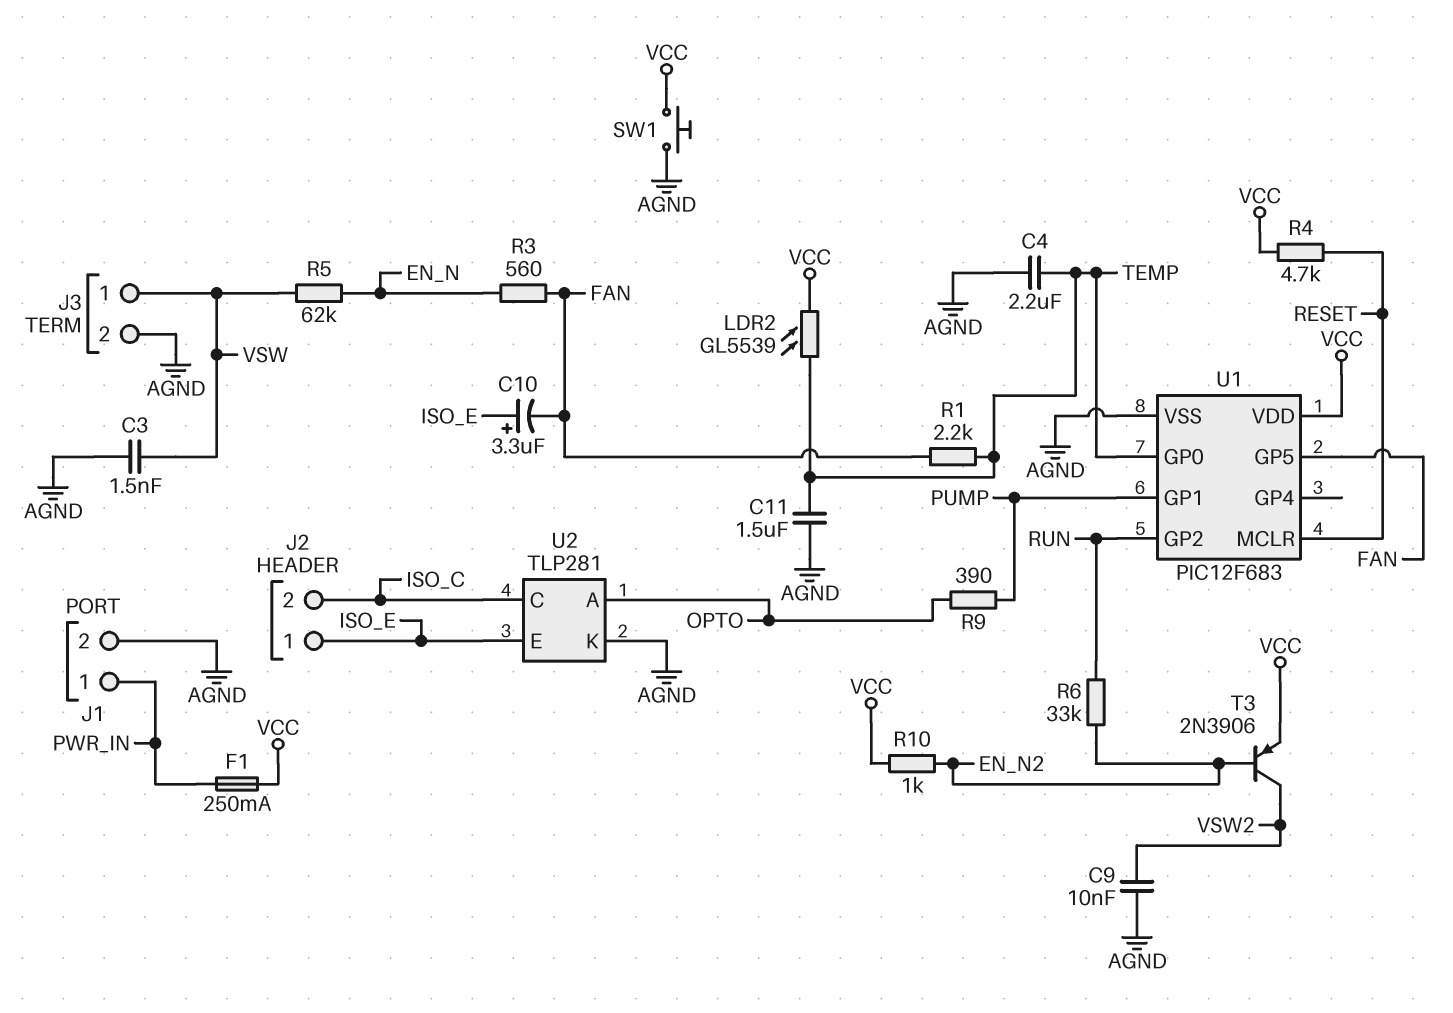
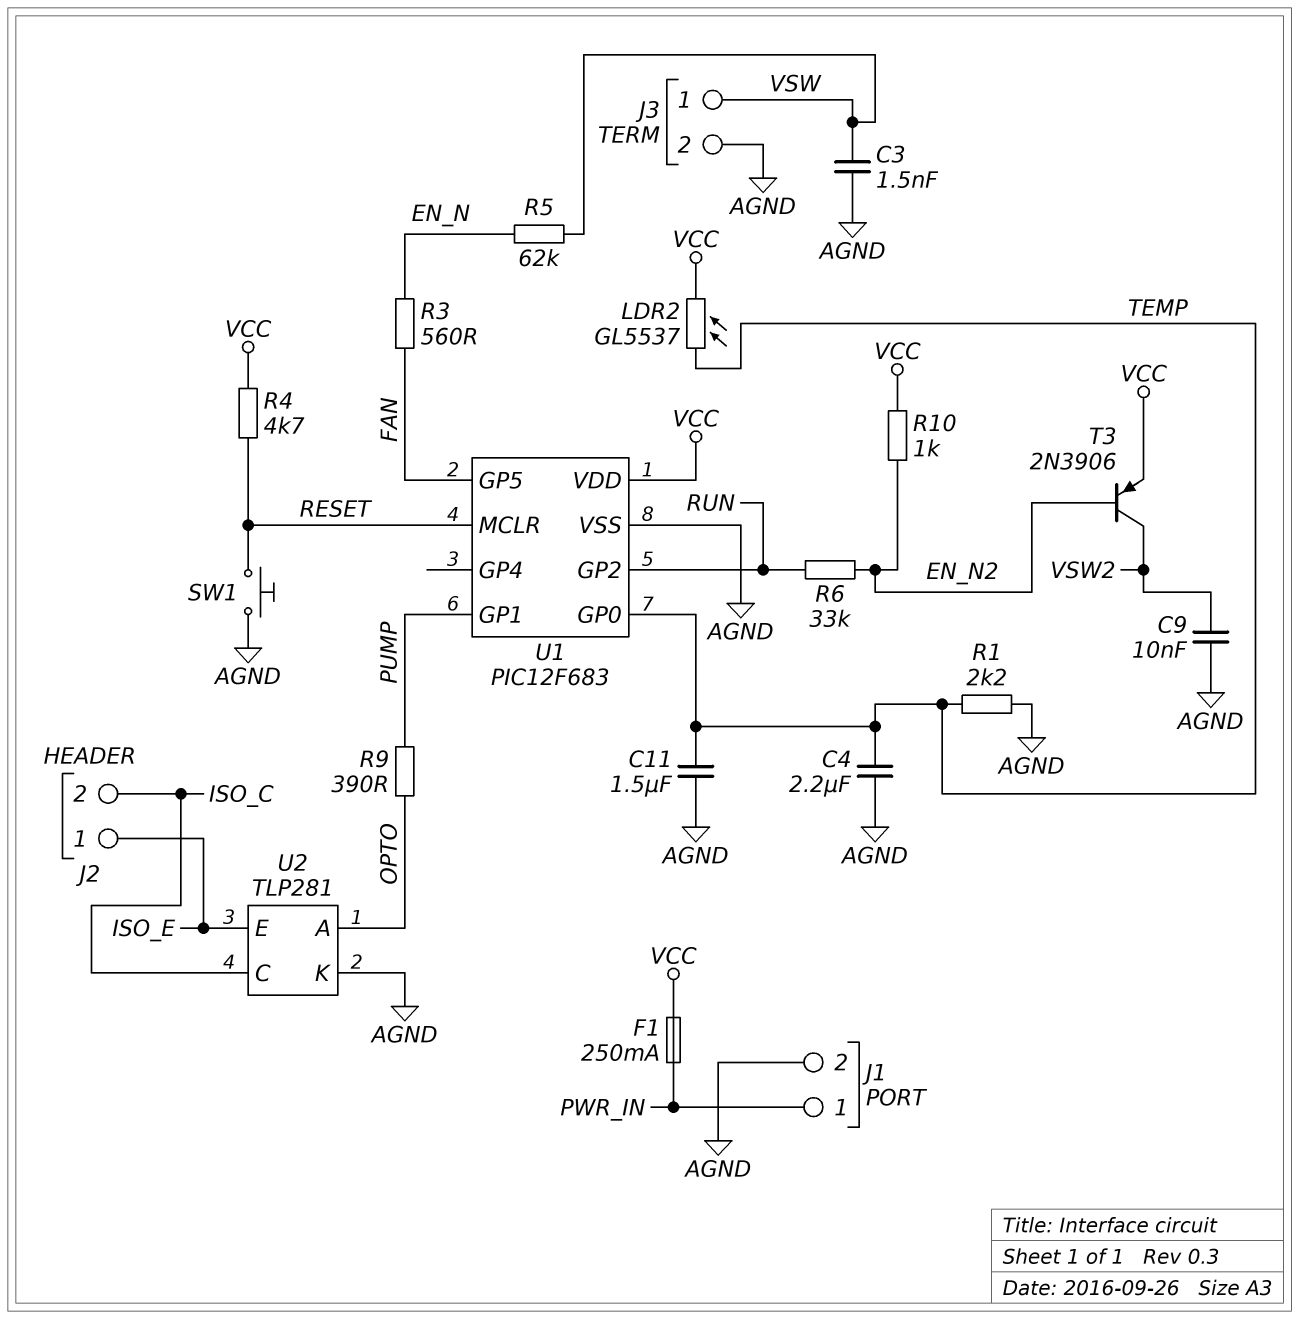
C10: 3.3uF (plus ISO_E, minus FAN) -> none
LDR2: GL5539 (TEMP, VCC) -> GL5537 (TEMP, VCC)
R1: 2.2k (FAN, TEMP) -> 2.2k (AGND, TEMP)
SW1: button (AGND, VCC) -> button (AGND, RESET)

